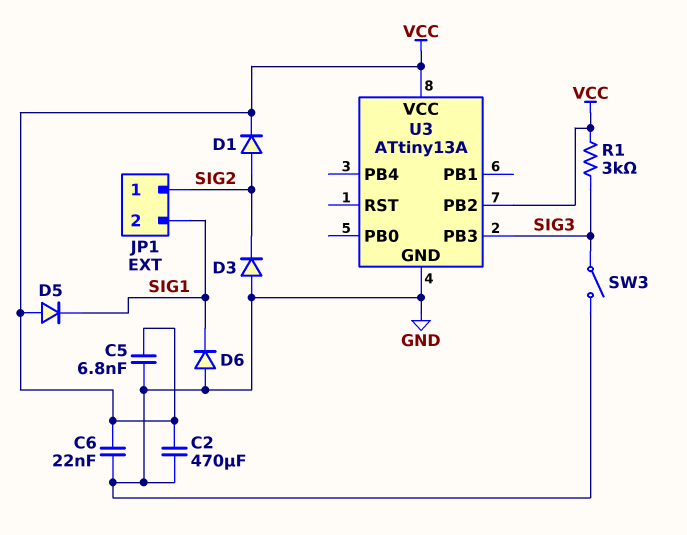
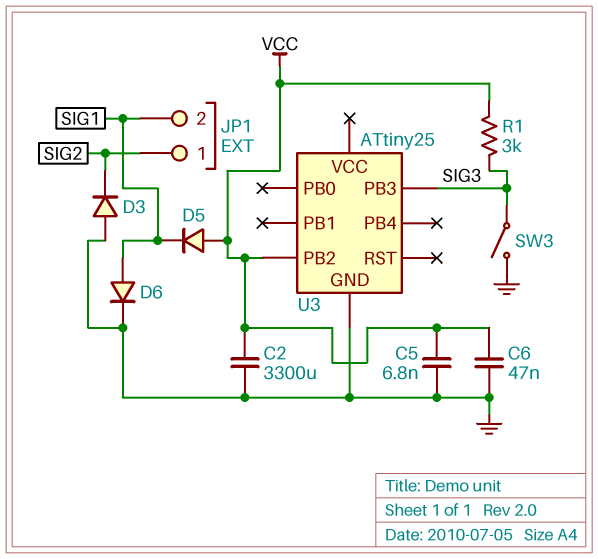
C2: 470uF (GND, VCC) -> 3300uF (GND, VCC)
C6: 22nF (GND, VCC) -> 47nF (GND, VCC)
D1: diode (A SIG2, K VCC) -> none
D6: diode (A GND, K SIG1) -> diode (A SIG1, K GND)
U3: ATtiny13A -> ATtiny25
U3 pin VCC: VCC -> none

